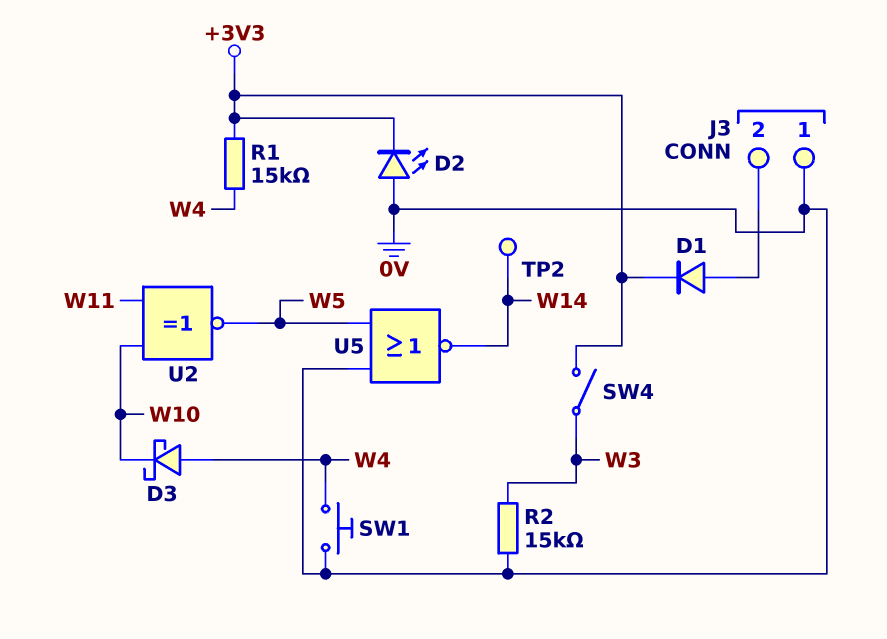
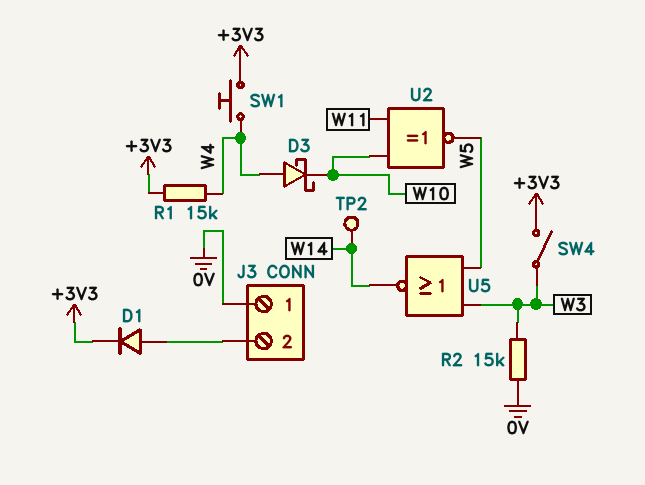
D2: LED (A 0V, K +3V3) -> none
SW1: button (0V, W4) -> button (+3V3, W4)
U5: NOR (in 0V, in W5, out W14) -> NOR (in W3, in W5, out W14)

